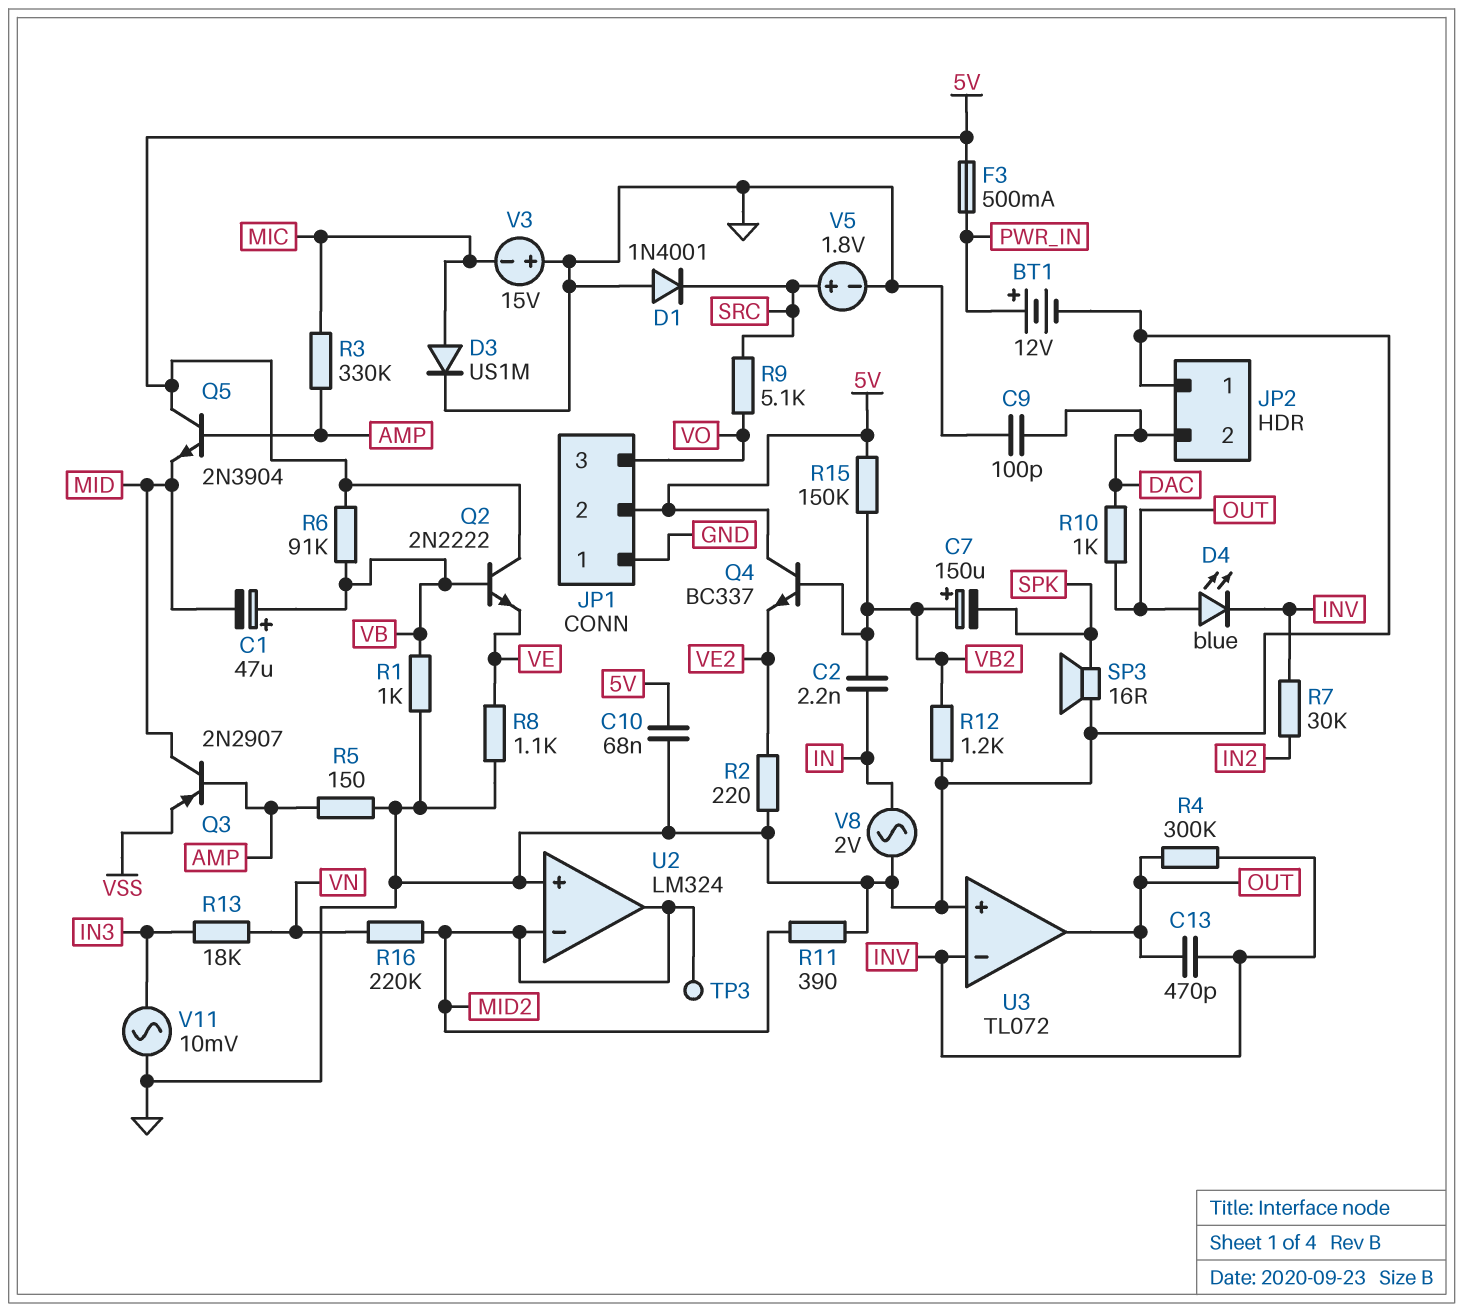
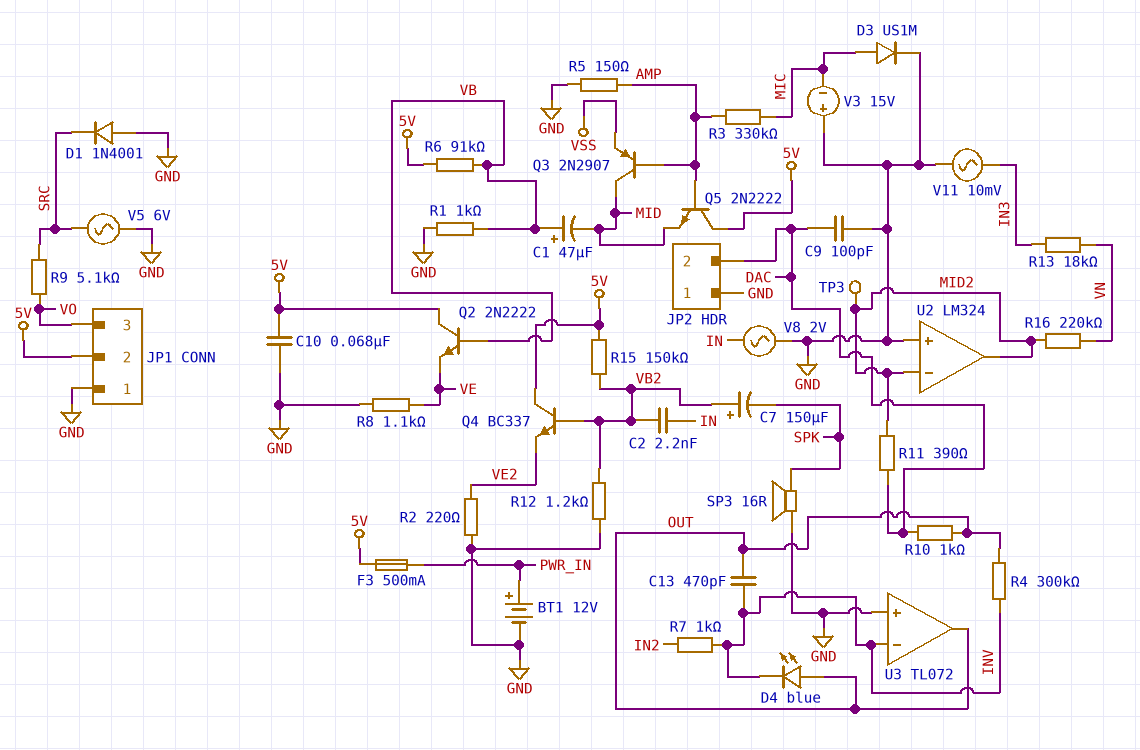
Q5: NPN 2N3904 (B AMP, C 5V, E MID) -> NPN 2N2222 (B AMP, C 5V, E MID)
R7: 30k (IN2, INV) -> 1k (IN2, INV)
R11: 390 (GND, MID2) -> 390 (DAC, MID2)
V5: 1.8V (plus SRC, minus GND) -> AC 6V (GND, SRC)

